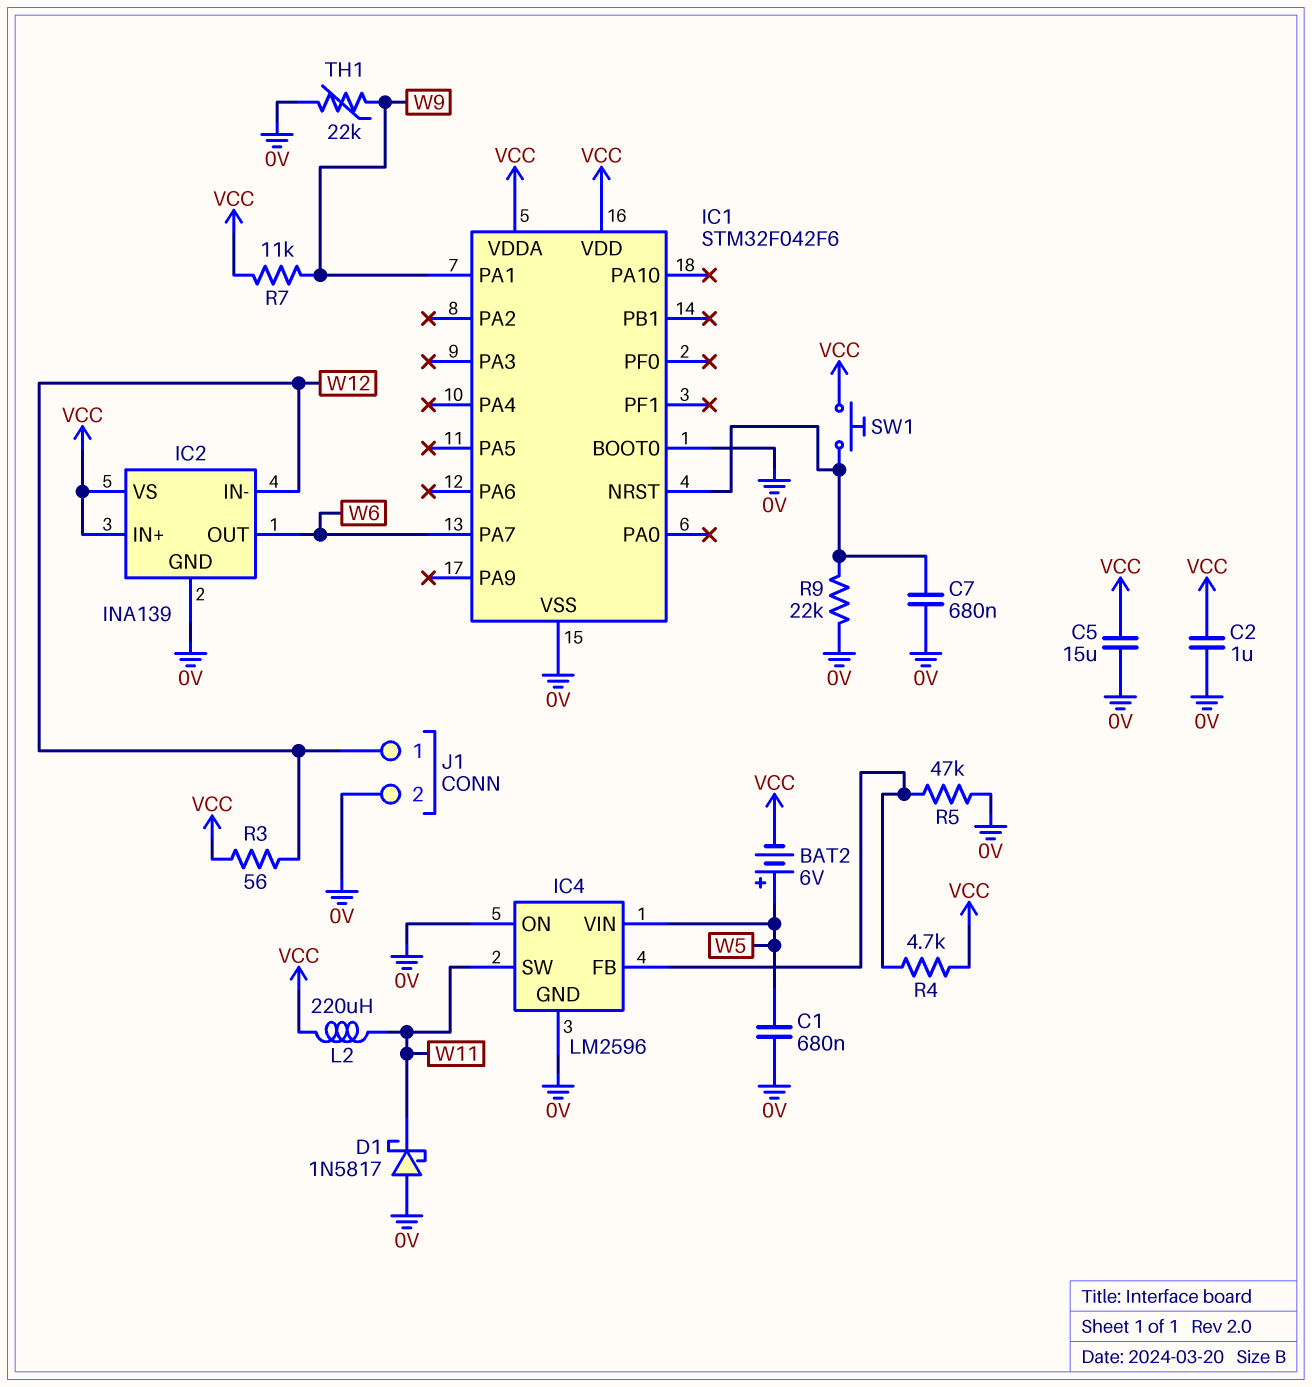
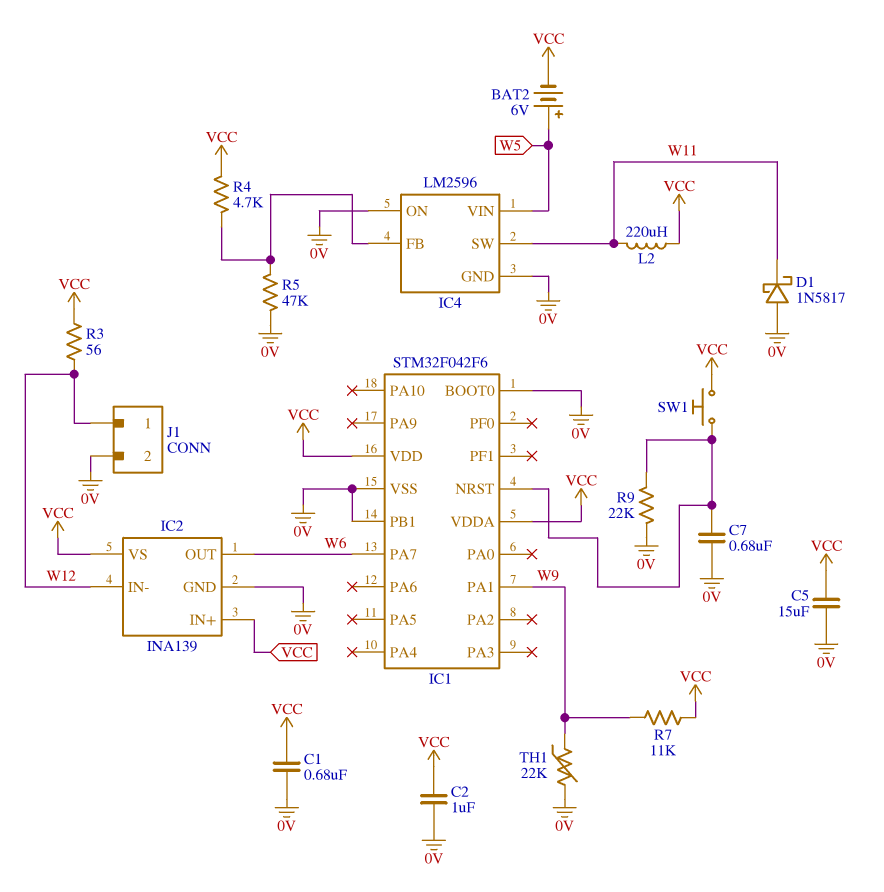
C1: 680nF (0V, W5) -> 680nF (0V, VCC)
IC1 pin PB1: none -> 0V

